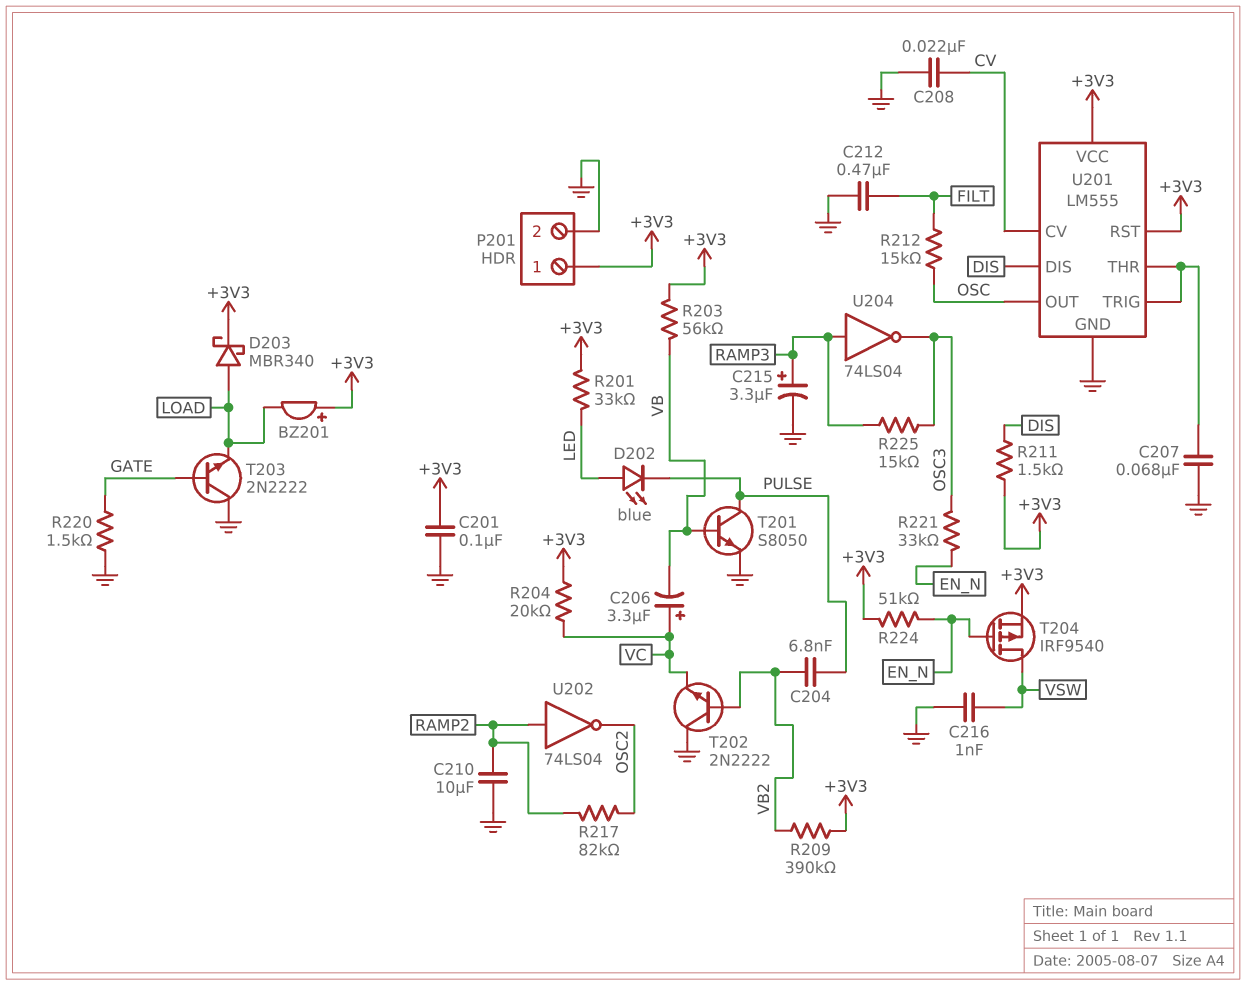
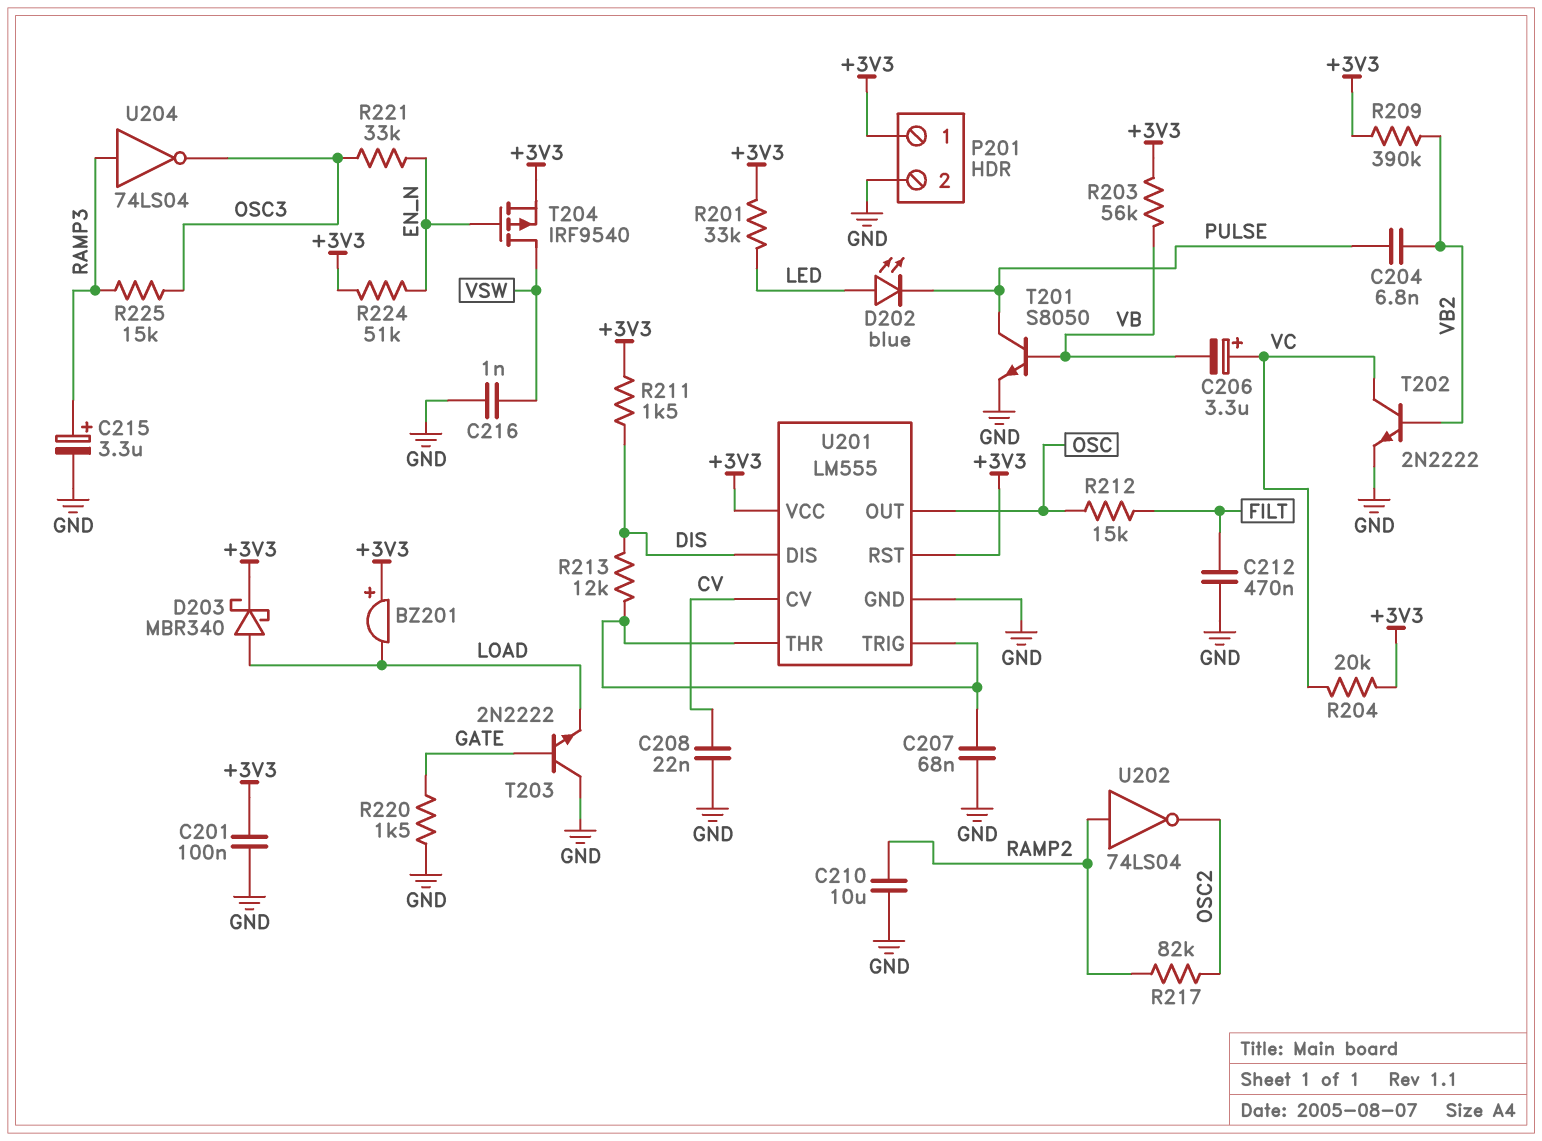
R213: none -> 12k (DIS, U201/THR)
T202: NPN 2N2222 (B VB2, C GND, E VC) -> NPN 2N2222 (B VB2, C VC, E GND)

